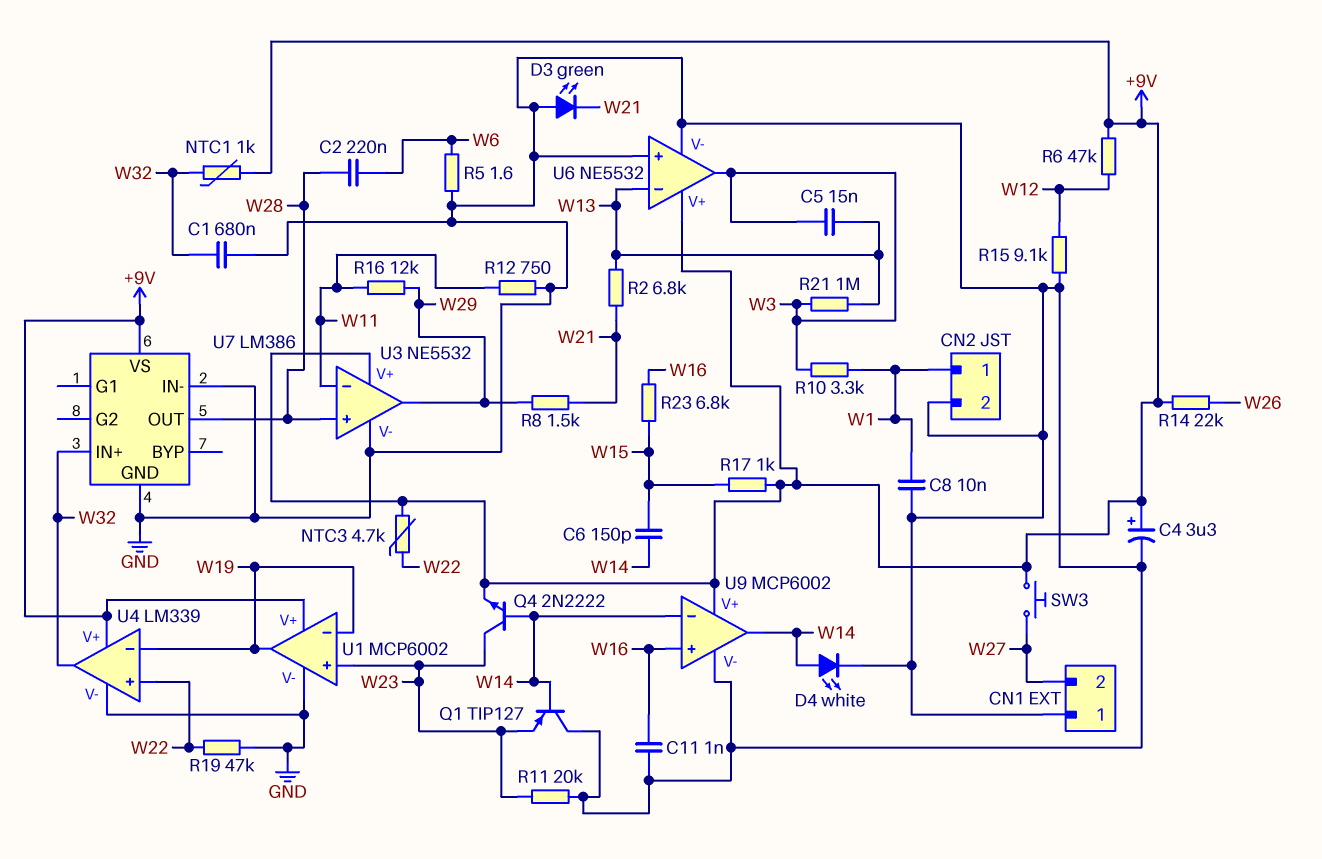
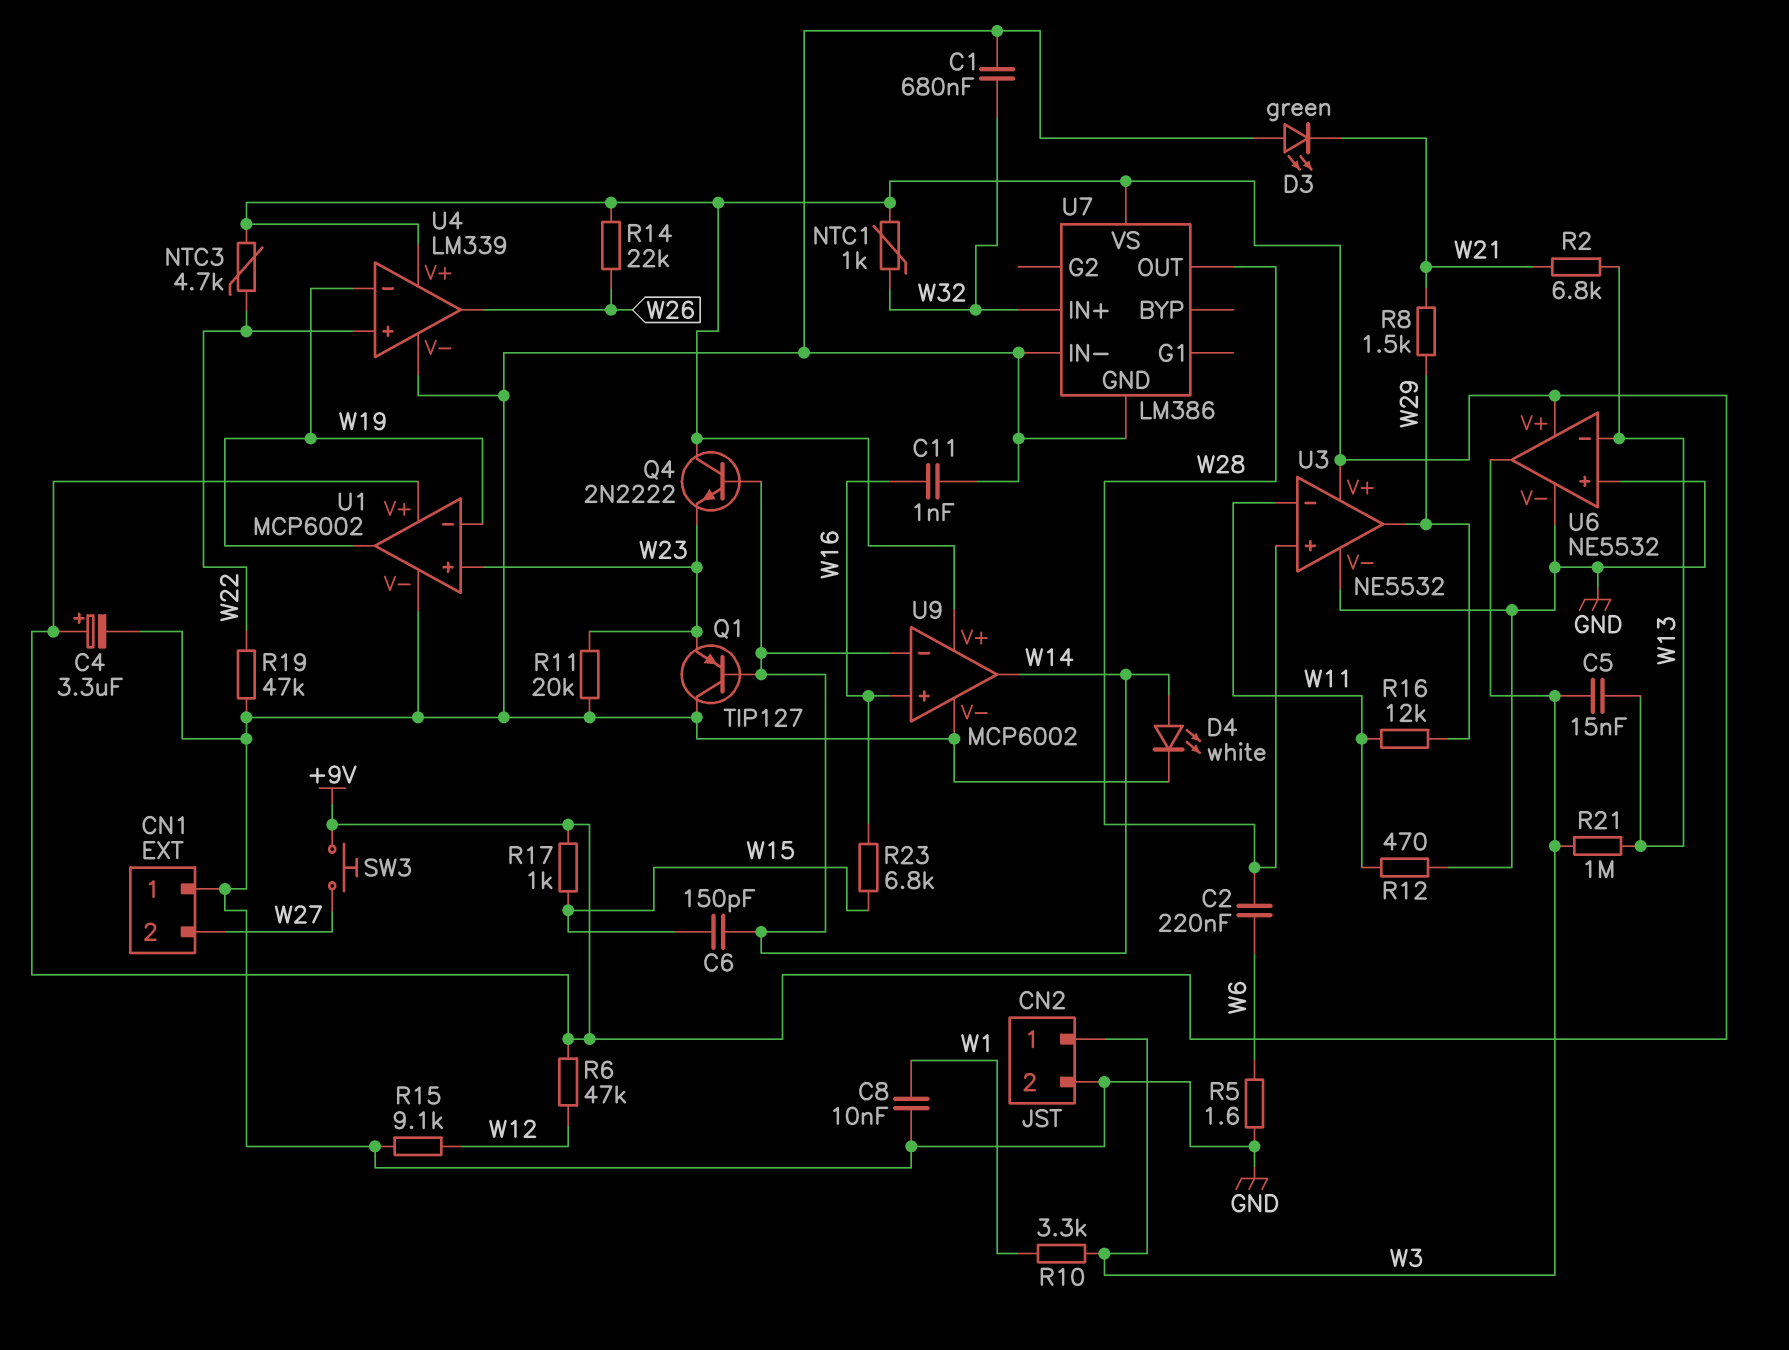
CN2 pin 1: W1 -> W3
Q4: NPN 2N2222 (B W14, C W23, E +9V) -> NPN 2N2222 (B W14, C +9V, E W23)
R12: 750 (GND, W11) -> 470 (GND, W11)
U4 pin out: W32 -> W26

